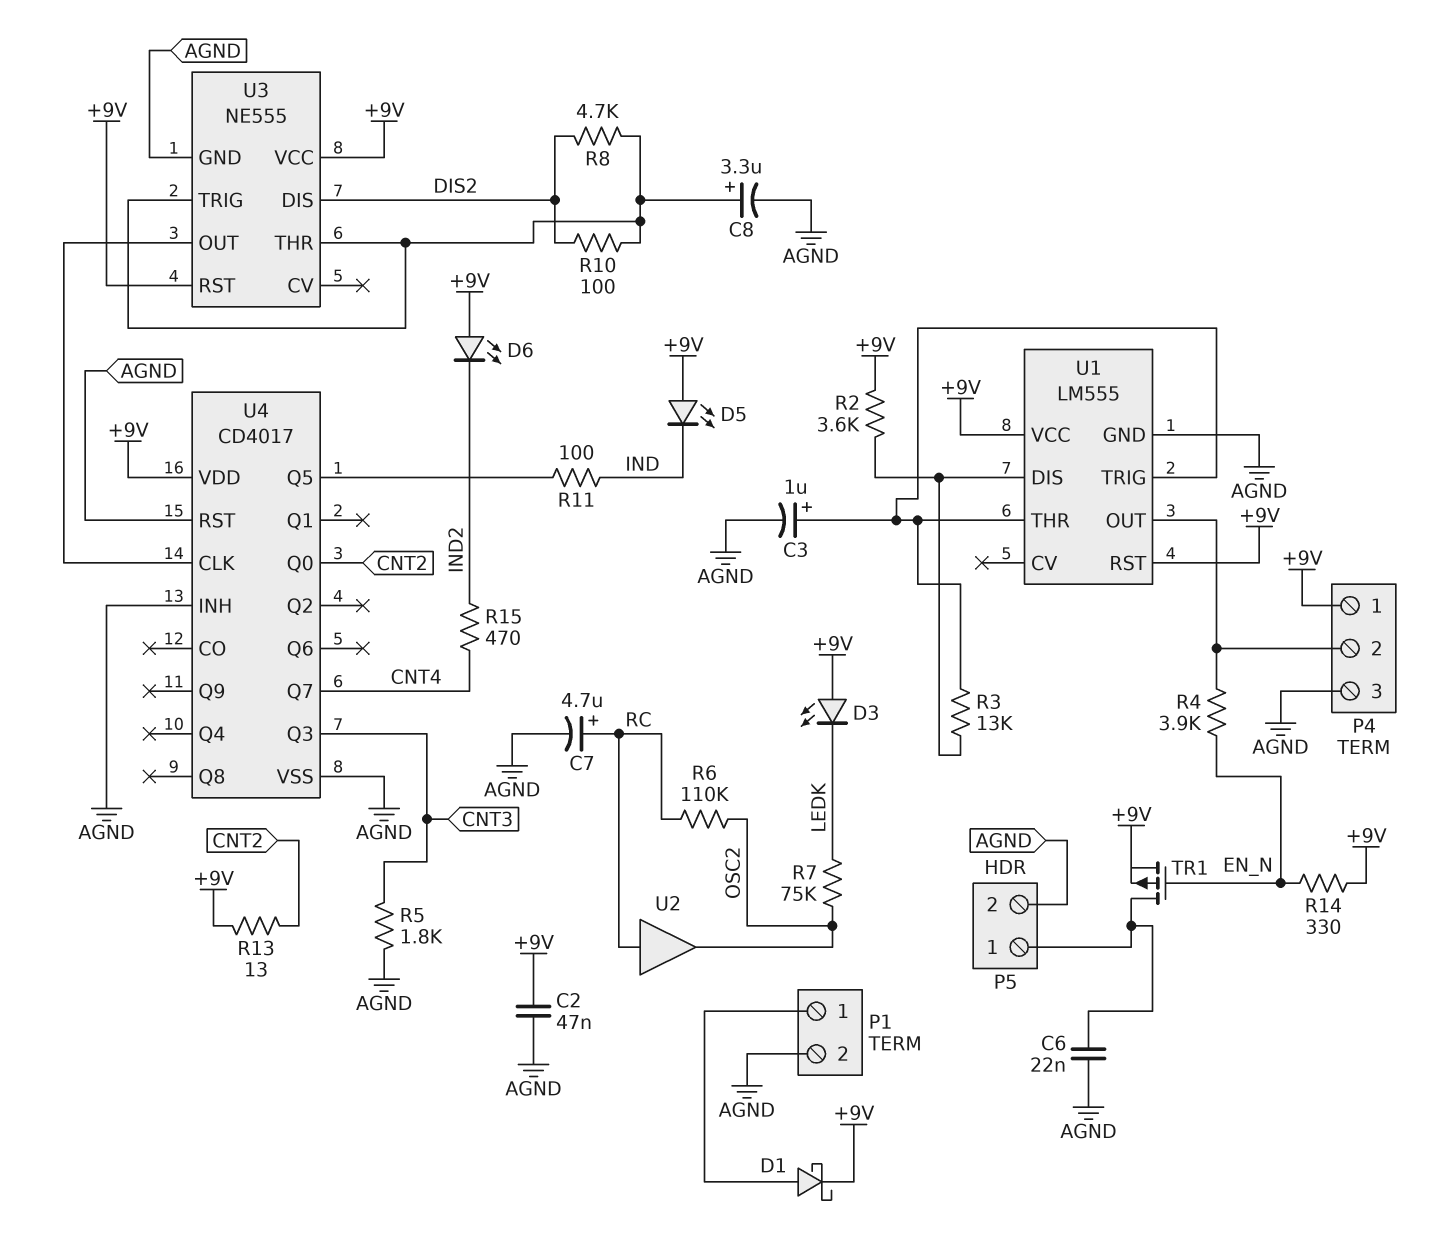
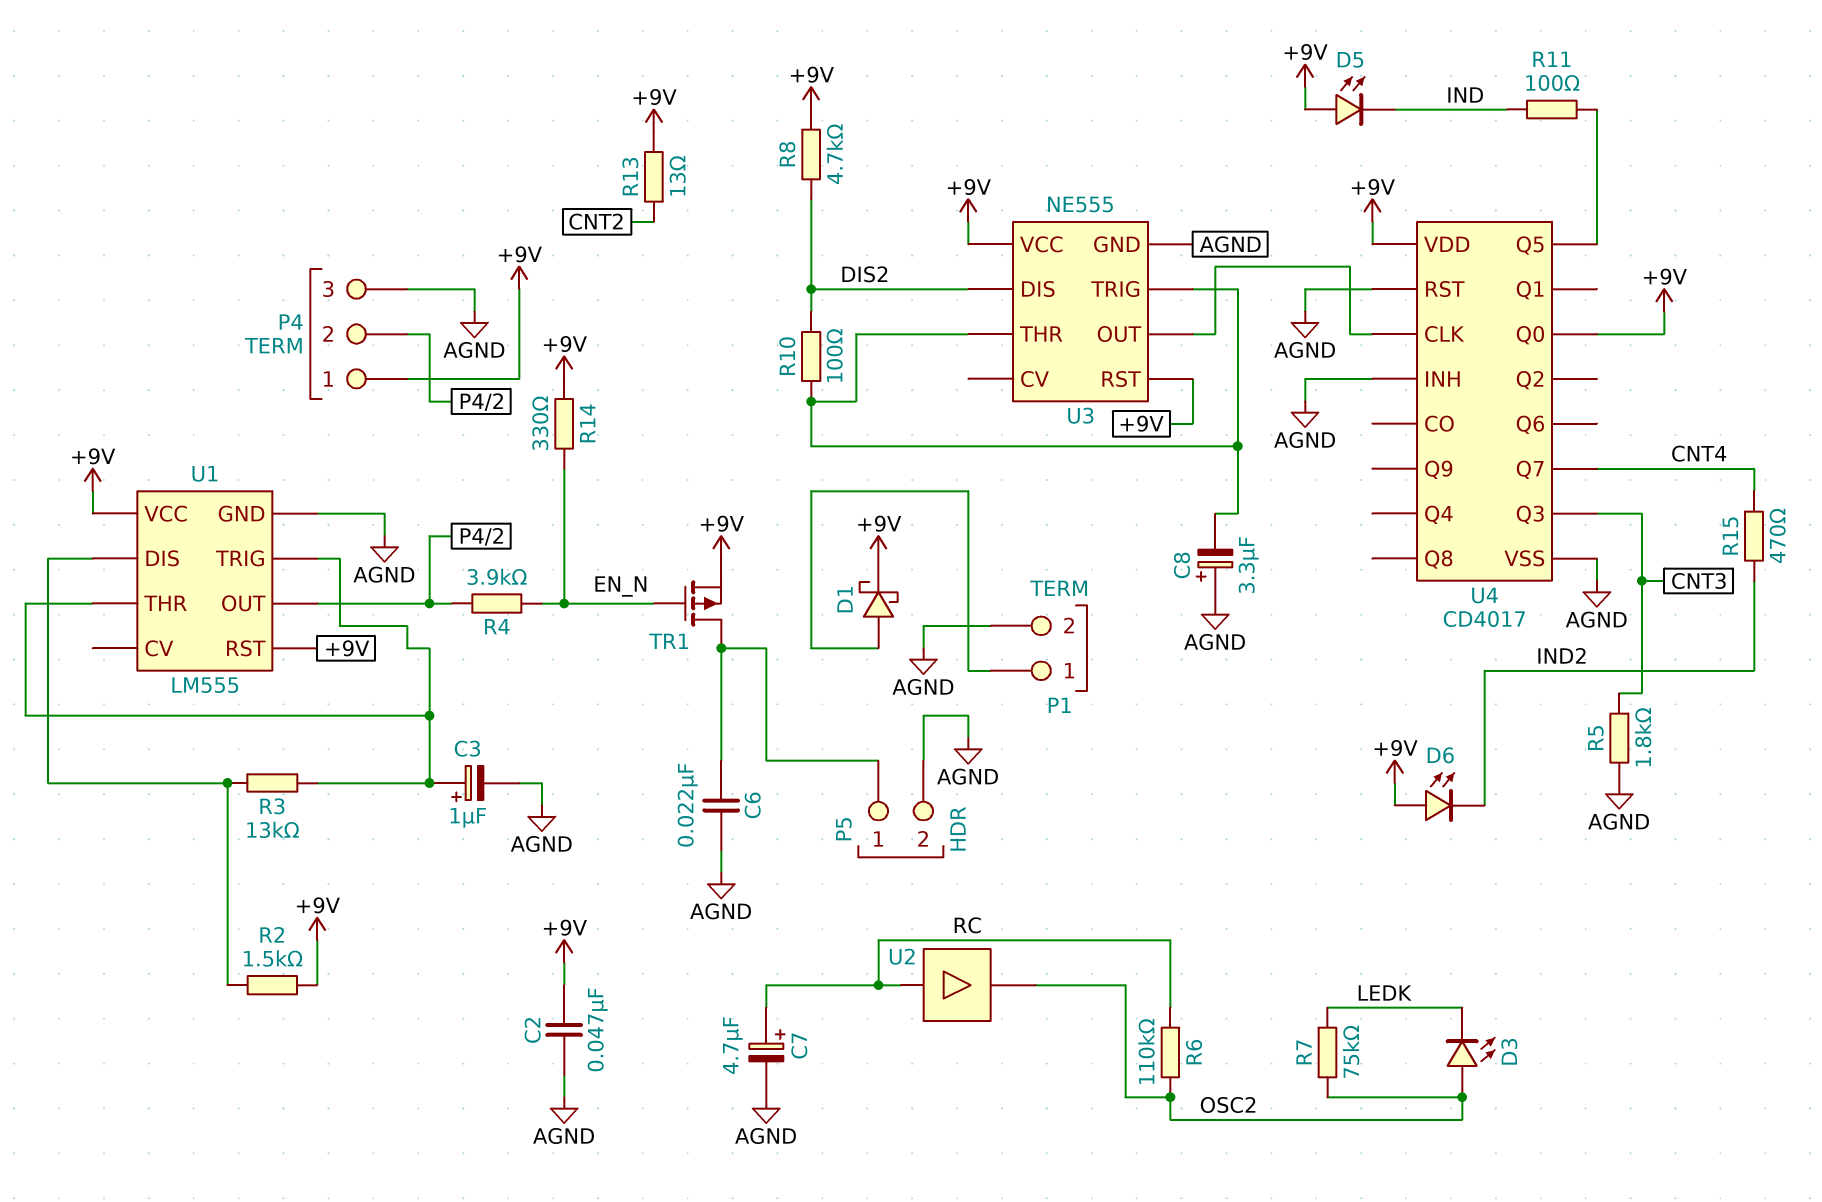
C8: 3.3uF (plus U3/THR, minus AGND) -> 3.3uF (plus AGND, minus U3/THR)
D3: LED (A +9V, K LEDK) -> LED (A OSC2, K LEDK)
R2: 3.6k (+9V, U1/DIS) -> 1.5k (+9V, U1/DIS)
R8: 4.7k (DIS2, U3/THR) -> 4.7k (+9V, DIS2)
U4 pin Q0: CNT2 -> +9V

